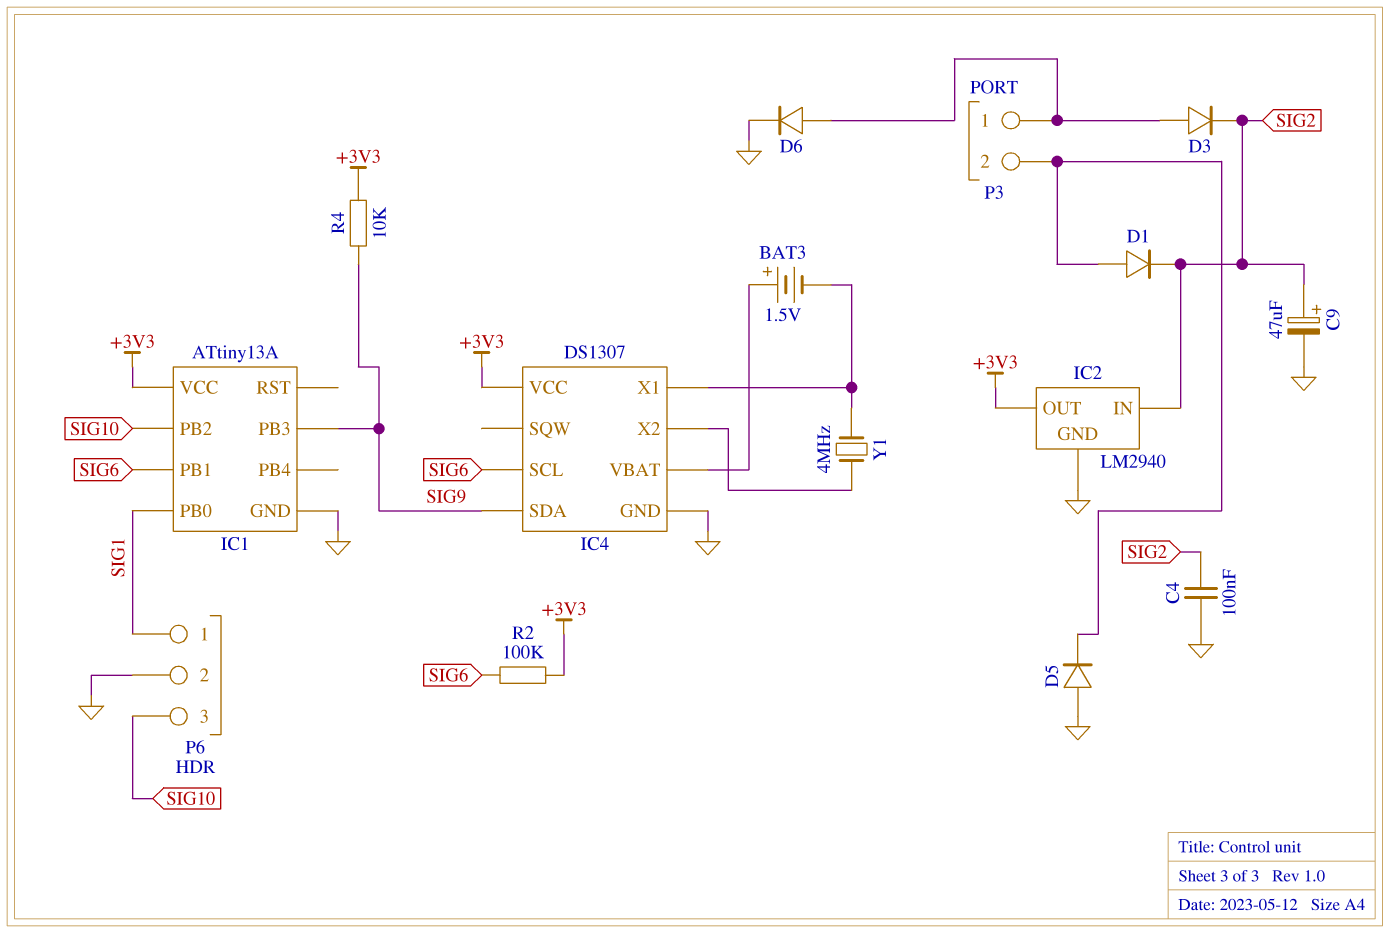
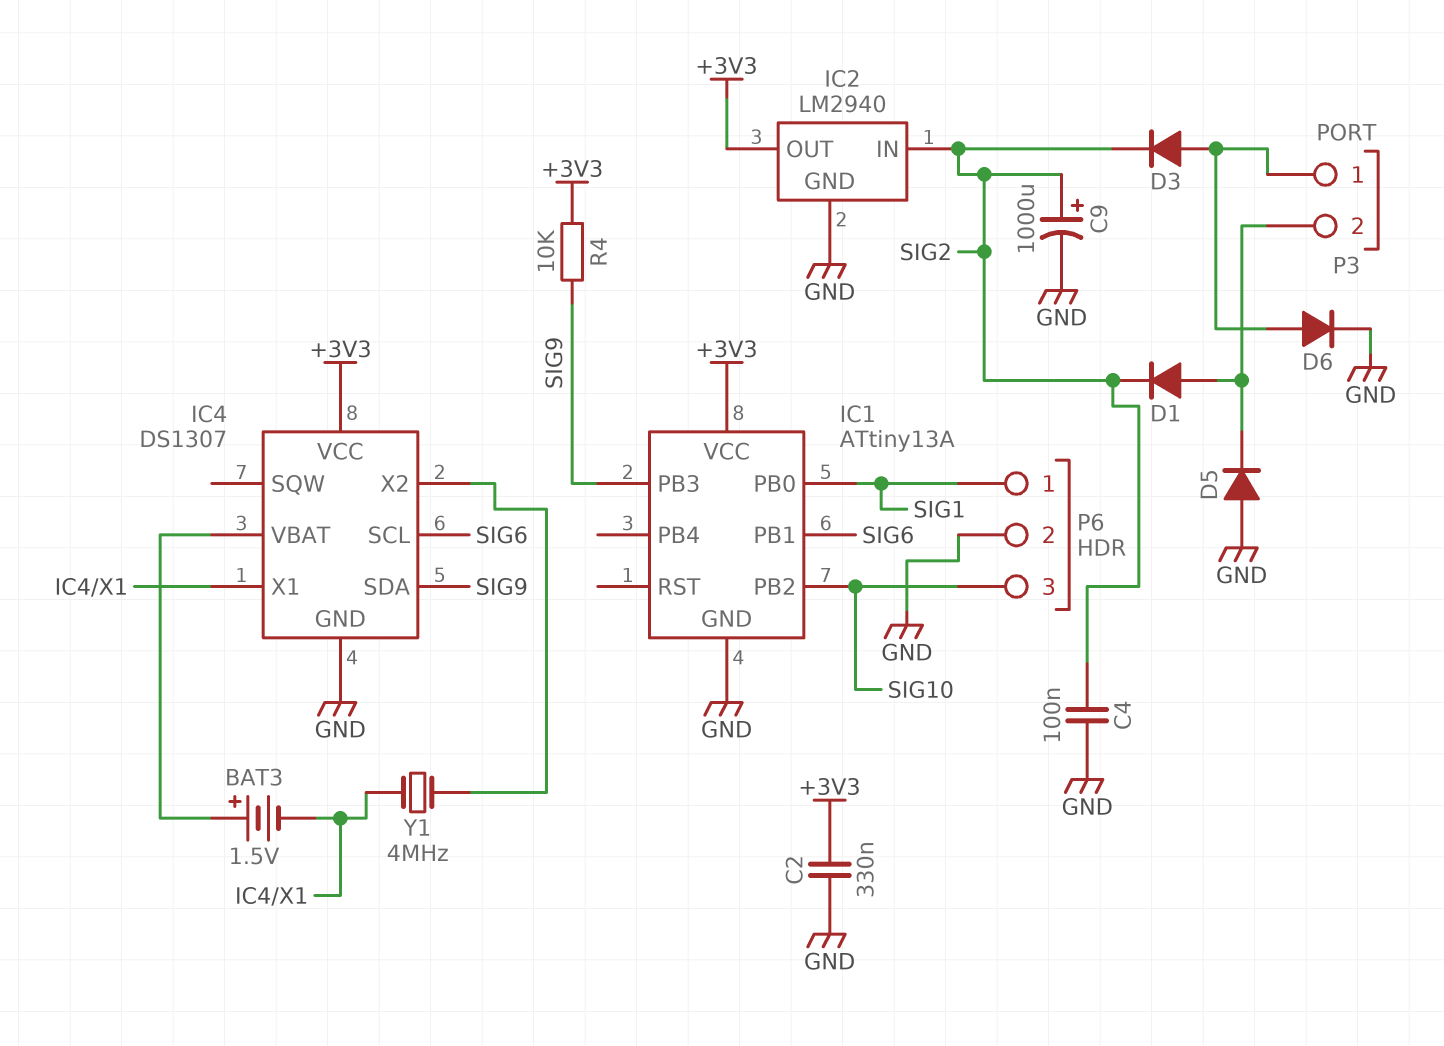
C2: none -> 330nF (+3V3, GND)
C9: 47uF (plus SIG2, minus GND) -> 1000uF (plus SIG2, minus GND)
R2: 100k (+3V3, SIG6) -> none

